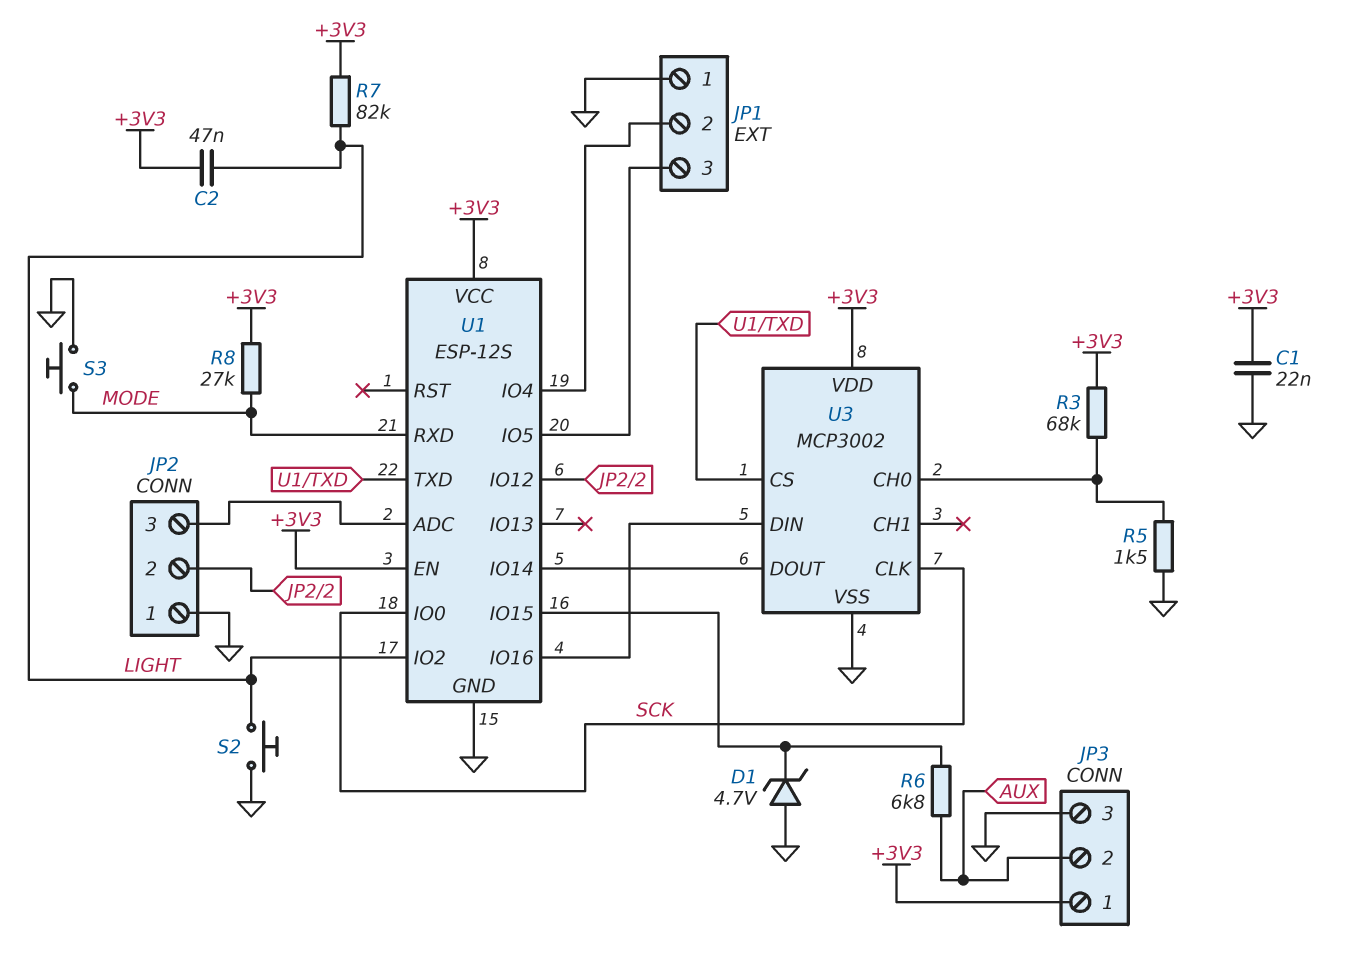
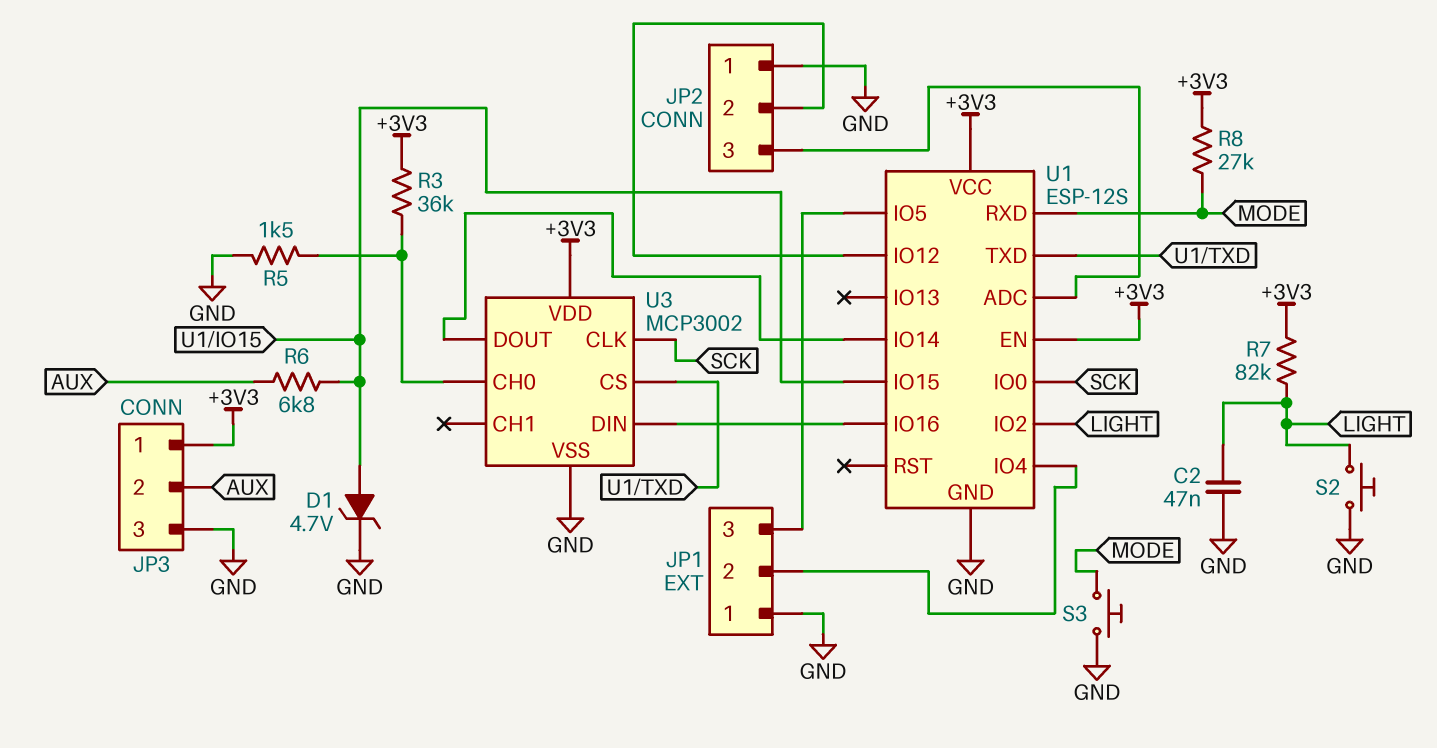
C1: 22nF (+3V3, GND) -> none
C2: 47nF (+3V3, LIGHT) -> 47nF (GND, LIGHT)
D1: zener 4.7V (A GND, K U1/IO15) -> zener 4.7V (A U1/IO15, K GND)
R3: 68k (+3V3, U3/CH0) -> 36k (+3V3, U3/CH0)

